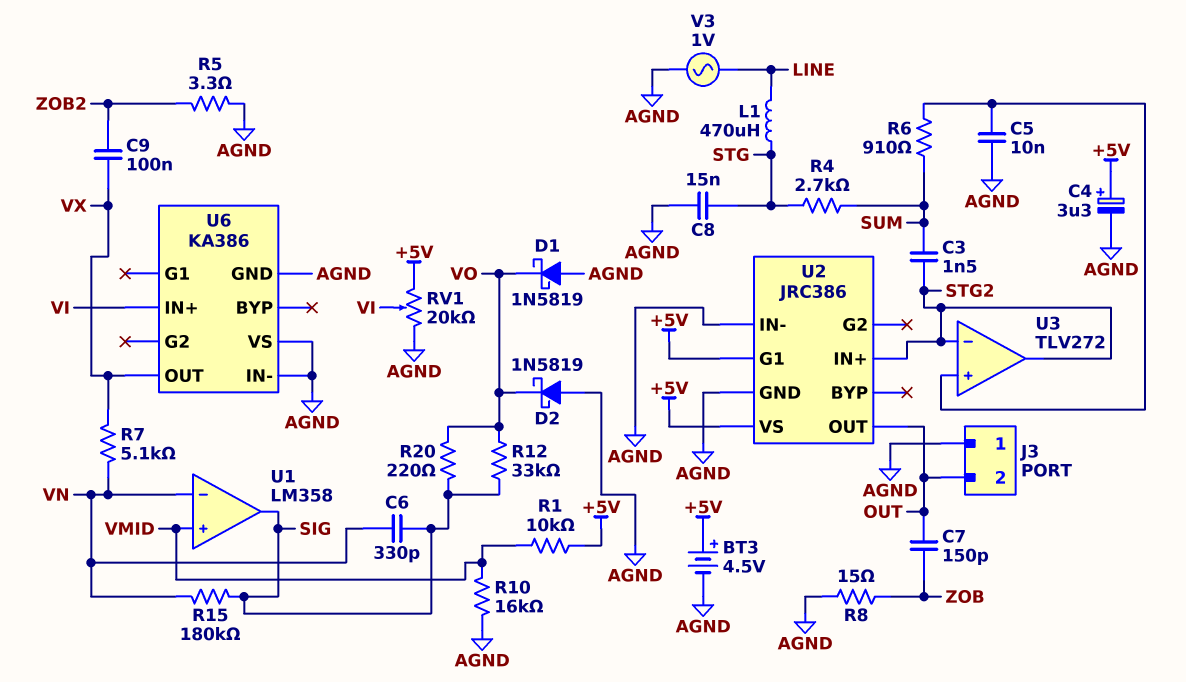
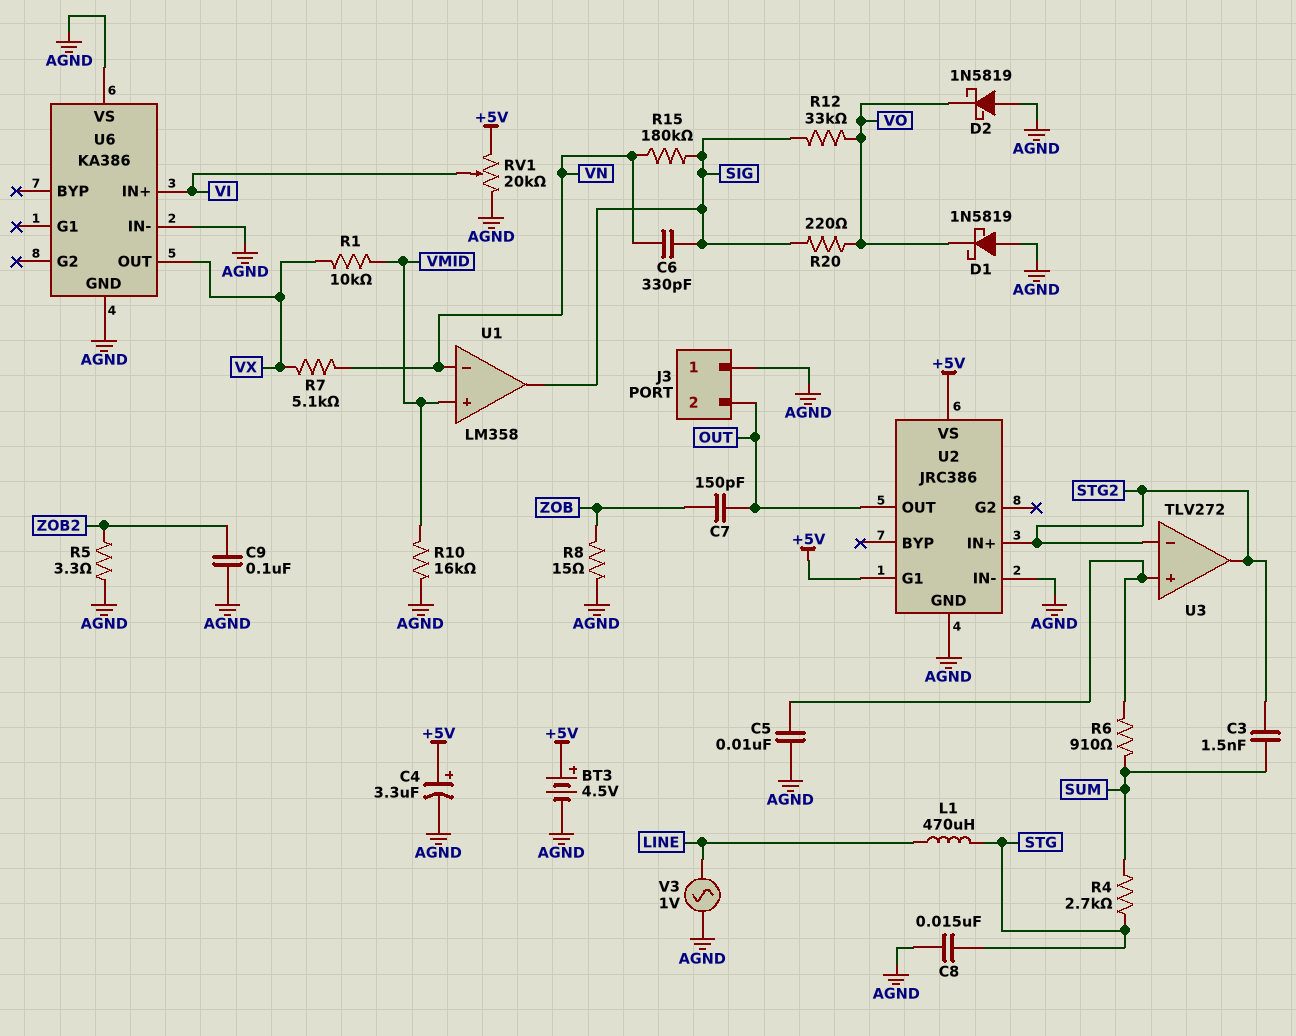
C9: 100nF (VX, ZOB2) -> 100nF (AGND, ZOB2)
R1: 10k (+5V, VMID) -> 10k (VMID, VX)

